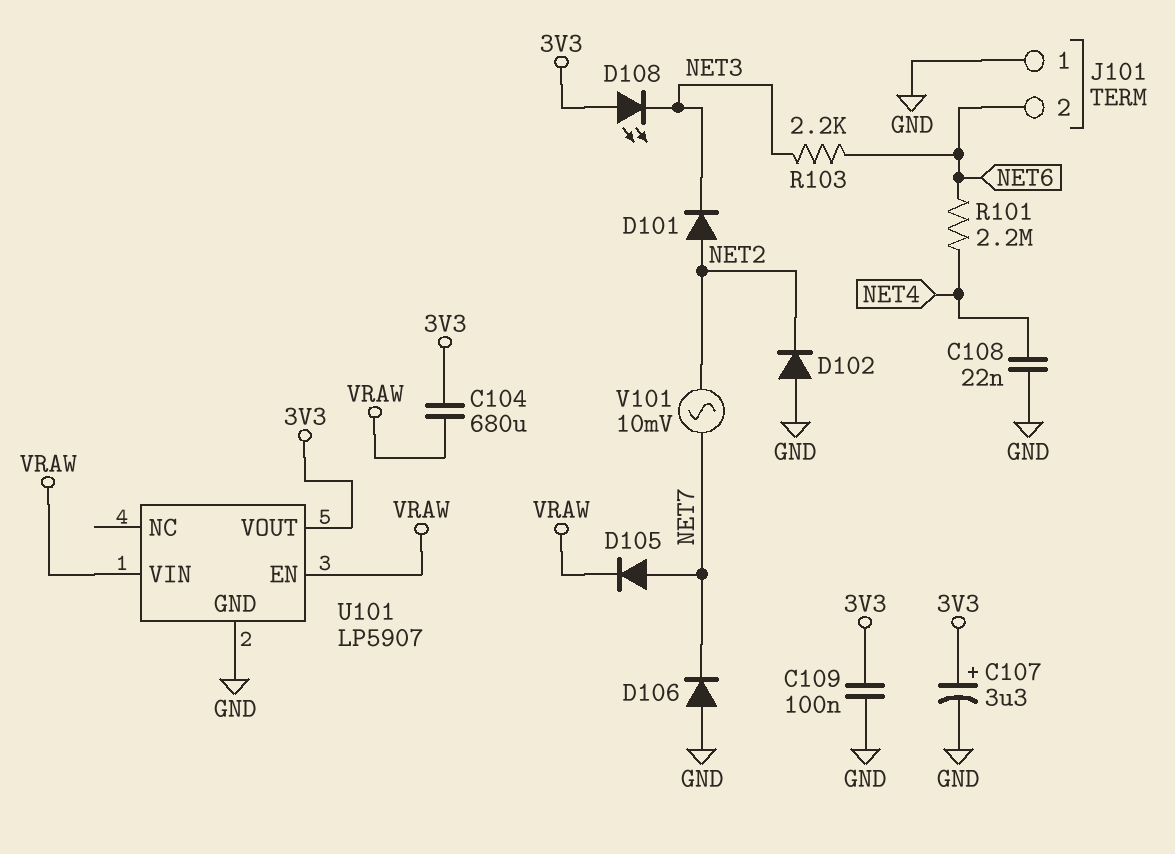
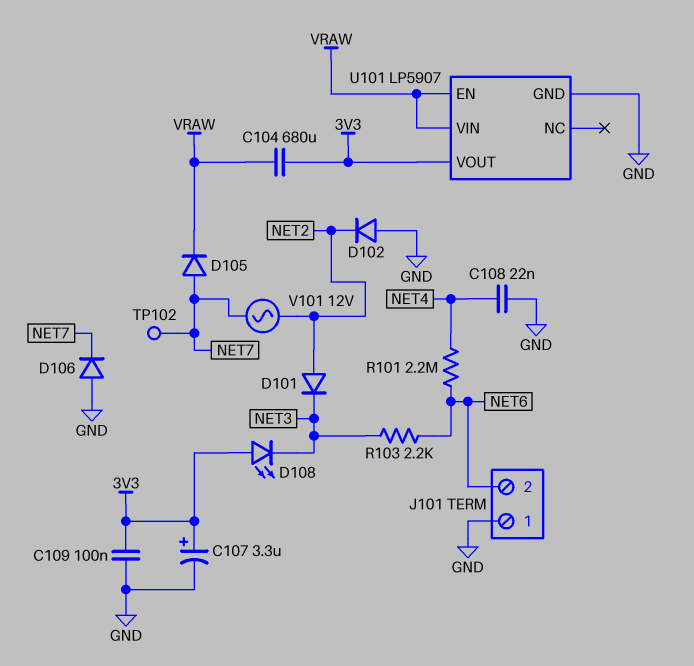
TP102: none -> test point (NET7)
V101: AC 10mV (NET2, NET7) -> AC 12V (NET2, NET7)

